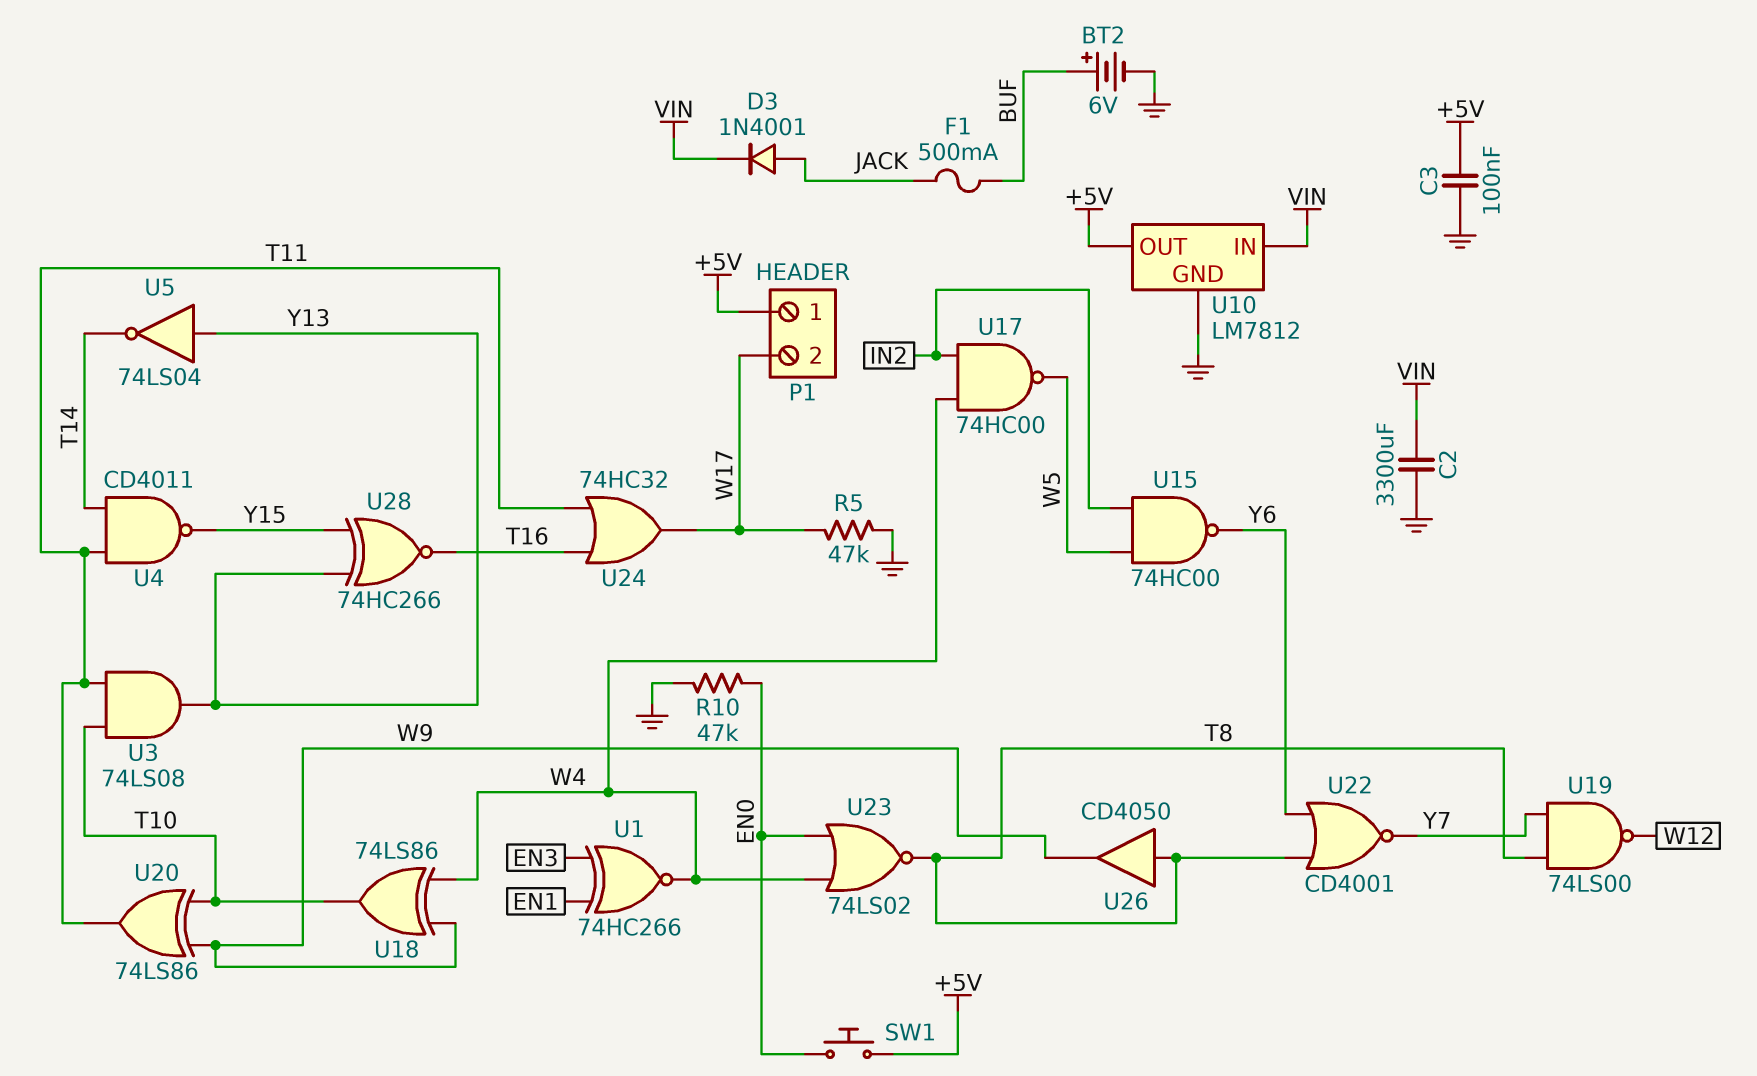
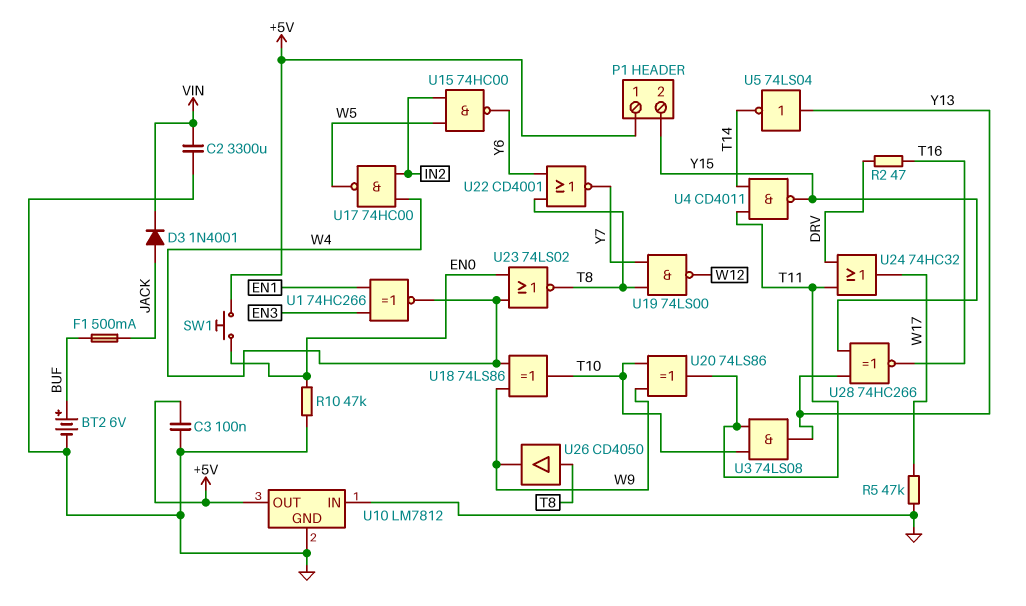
P1 pin 2: W17 -> Y15
R2: none -> 47 (DRV, T16)
U10 pin IN: VIN -> GND
U24: OR 74HC32 (in T11, in T16, out W17) -> OR 74HC32 (in DRV, in T11, out W17)

